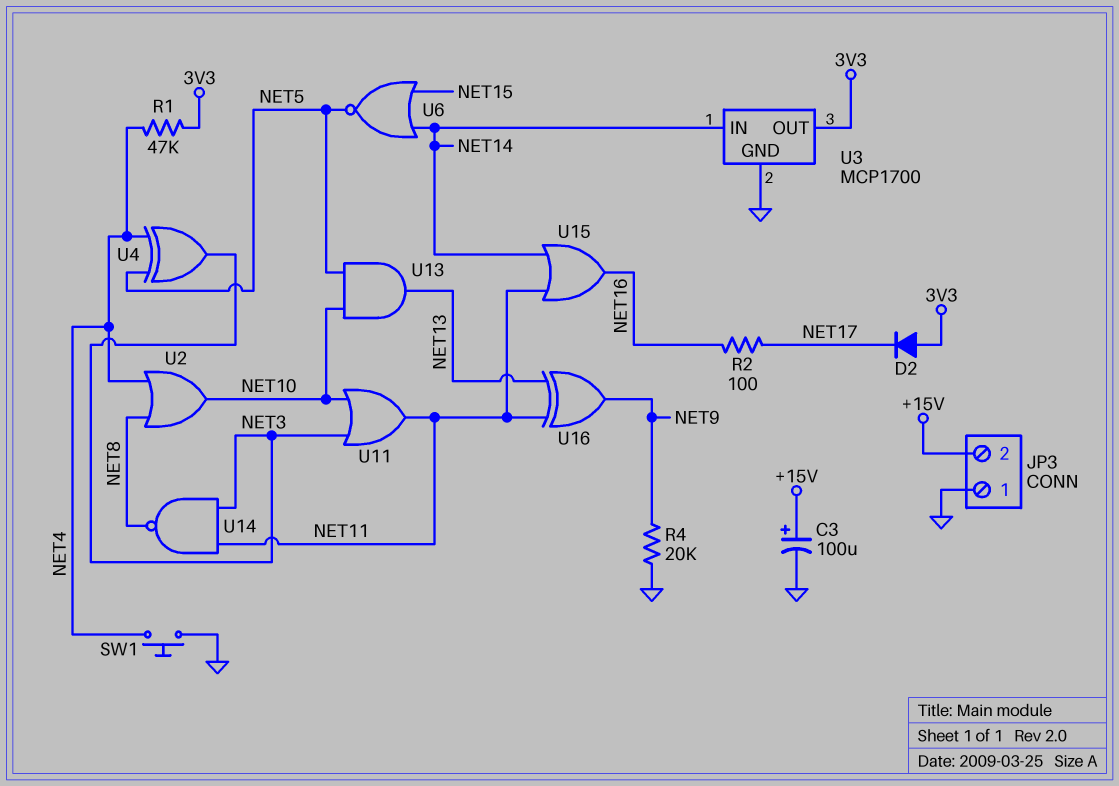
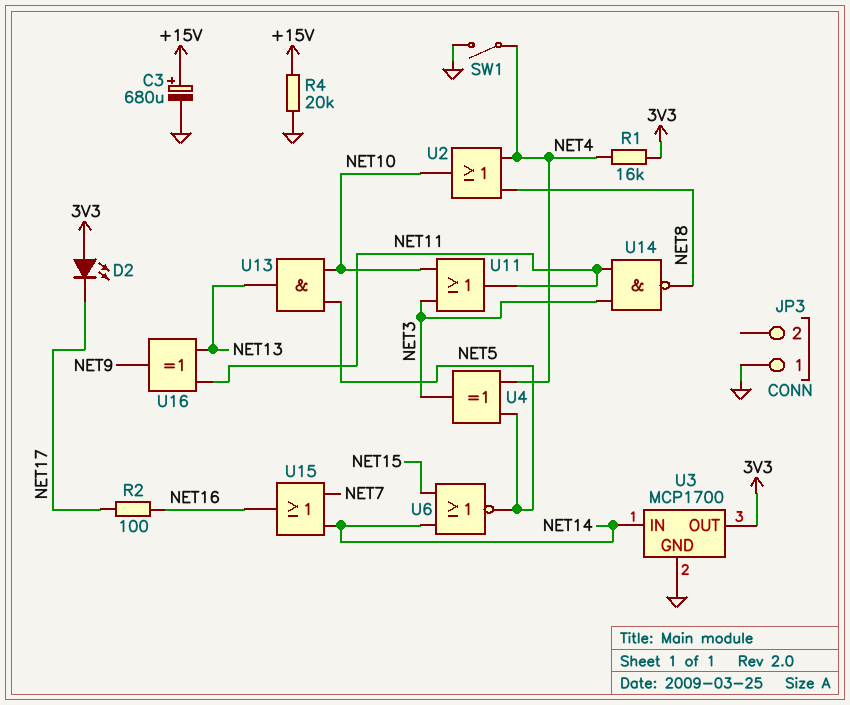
C3: 100uF (plus +15V, minus GND) -> 680uF (plus +15V, minus GND)
D2: diode (A 3V3, K NET17) -> LED (A 3V3, K NET17)
JP3 pin 2: +15V -> none
R1: 47k (3V3, NET4) -> 16k (3V3, NET4)
R4: 20k (GND, NET9) -> 20k (+15V, GND)
SW1: button (GND, NET4) -> switch (GND, NET4)
U15: OR (in NET11, in NET14, out NET16) -> OR (in NET7, in NET14, out NET16)

